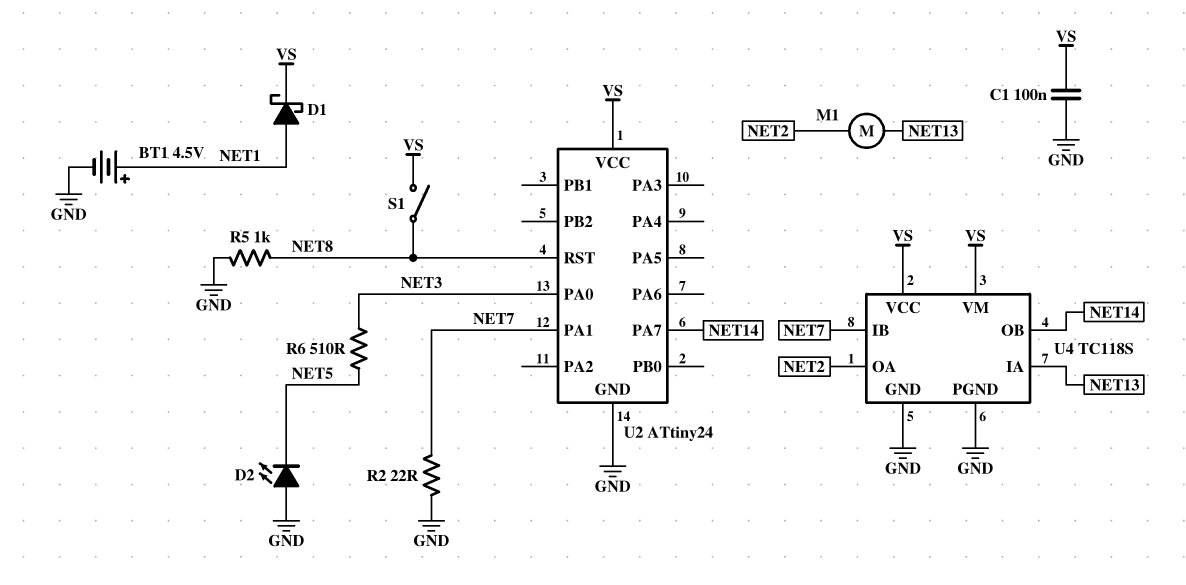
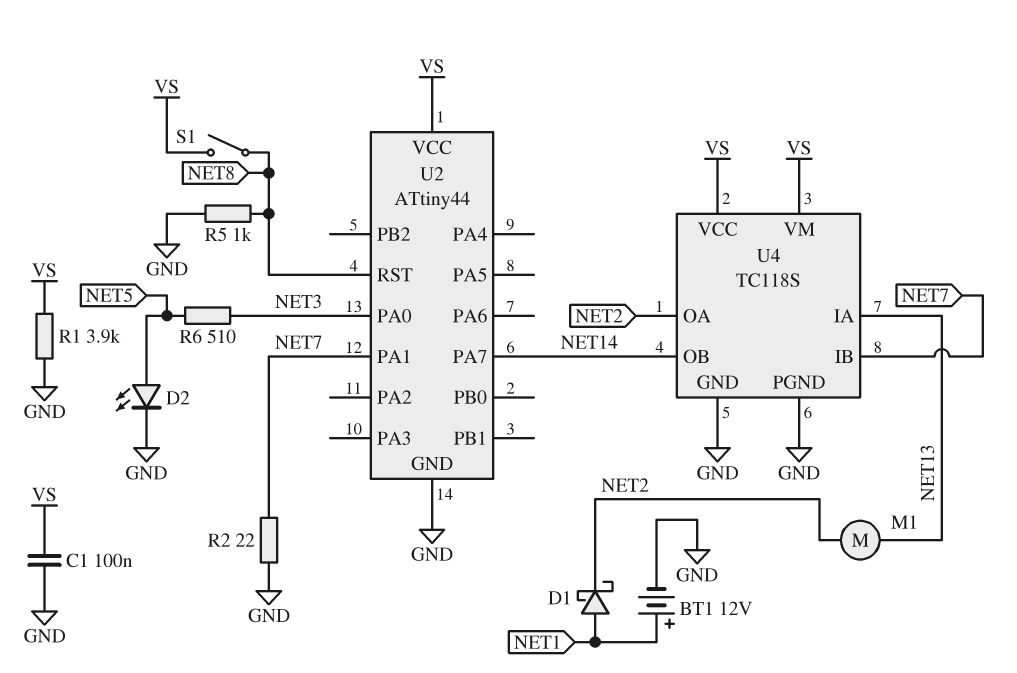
BT1: 4.5V (plus NET1, minus GND) -> 12V (plus NET1, minus GND)
D1: schottky (A NET1, K VS) -> schottky (A NET1, K NET2)
D2: LED (A GND, K NET5) -> LED (A NET5, K GND)
R1: none -> 3.9k (GND, VS)
U2: ATtiny24 -> ATtiny44

